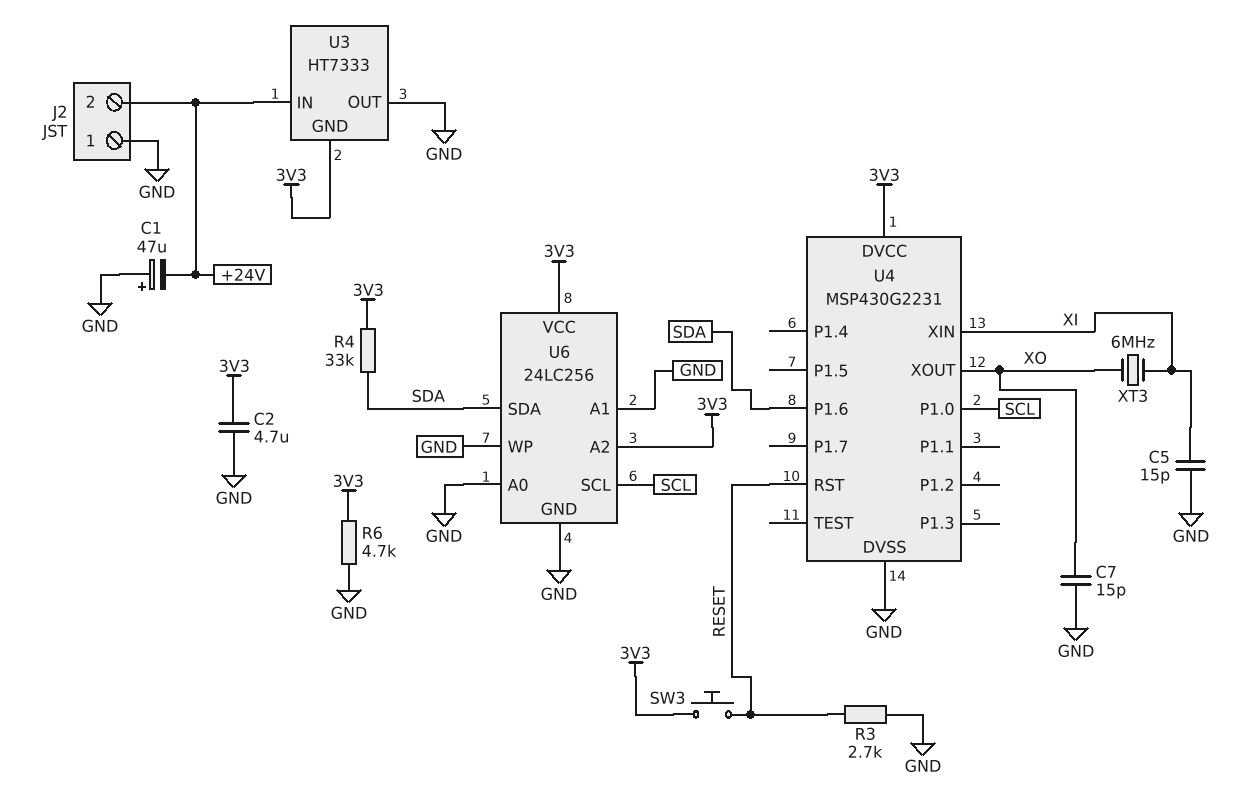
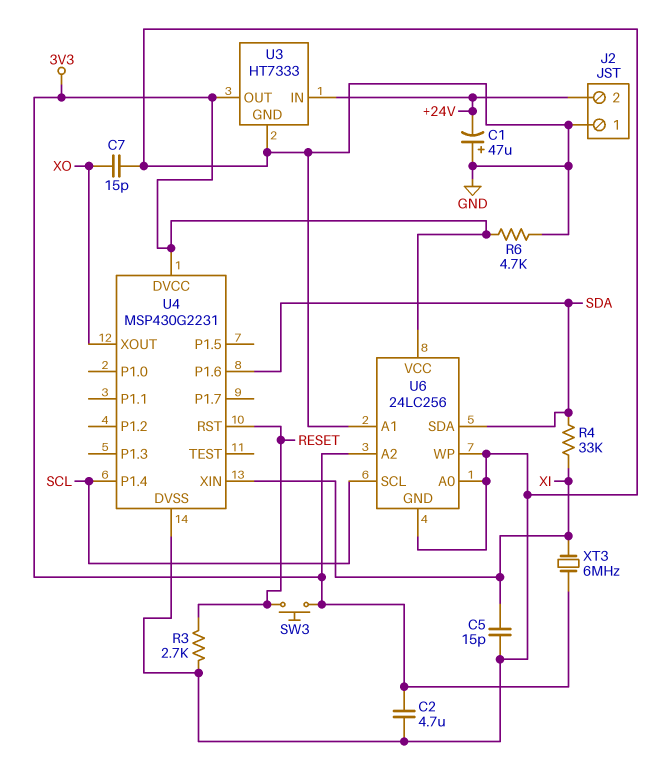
R4: 33k (3V3, SDA) -> 33k (SDA, XI)
U3 pin GND: 3V3 -> GND
U3 pin OUT: GND -> 3V3
U4 pin P1.0: SCL -> none
U4 pin P1.4: none -> SCL
XT3: 6MHz (XI, XO) -> 6MHz (3V3, XI)

